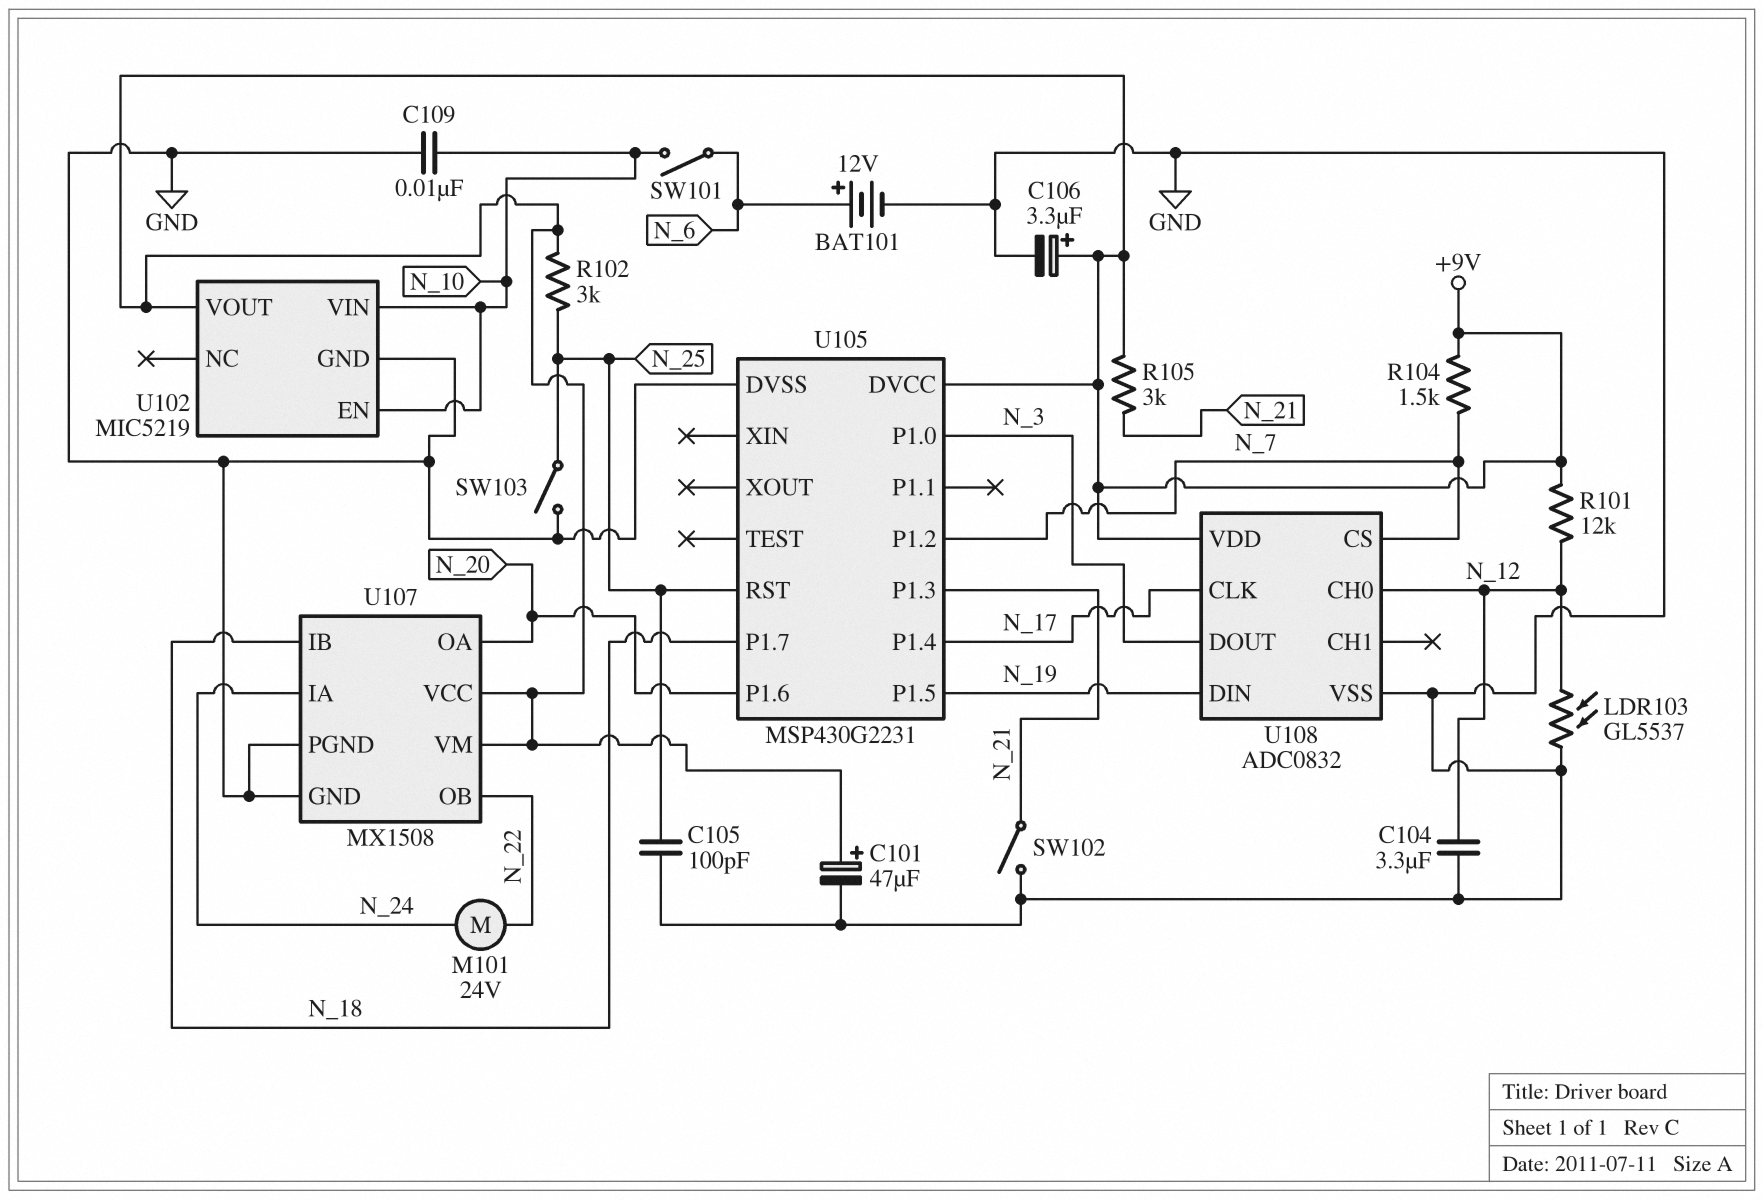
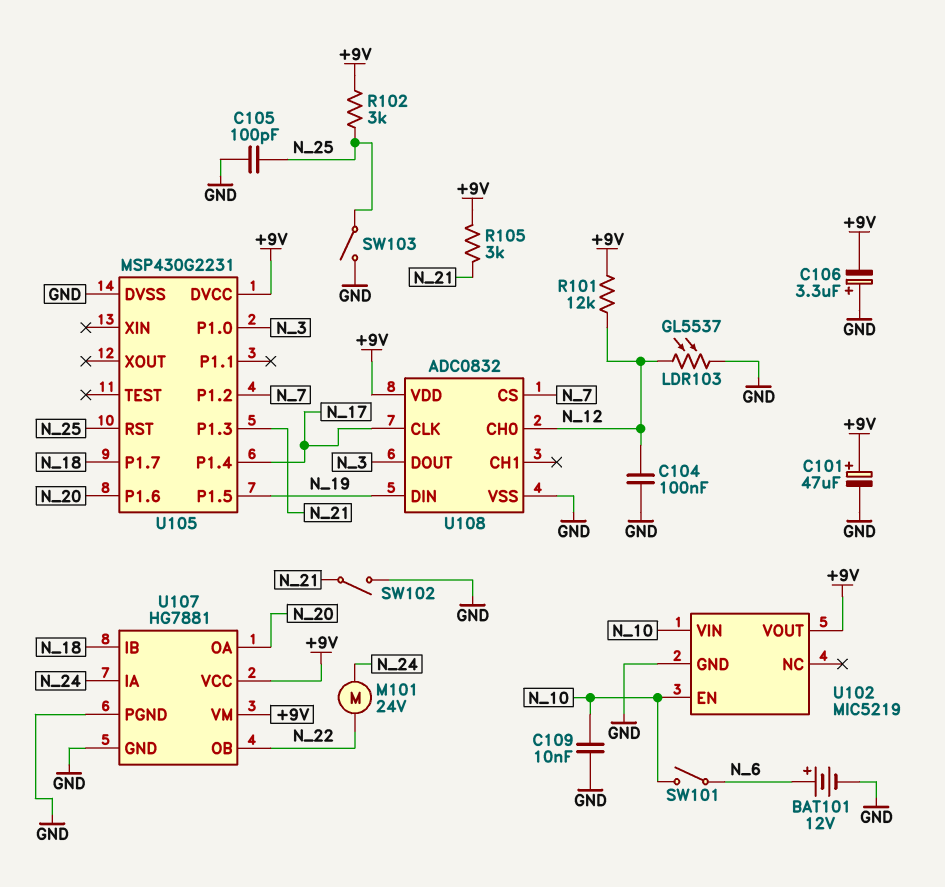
C104: 3.3uF (GND, N_12) -> 100nF (GND, N_12)
C106: 3.3uF (plus +9V, minus GND) -> 3.3uF (plus GND, minus +9V)
R104: 1.5k (+9V, N_7) -> none
U107: MX1508 -> HG7881

